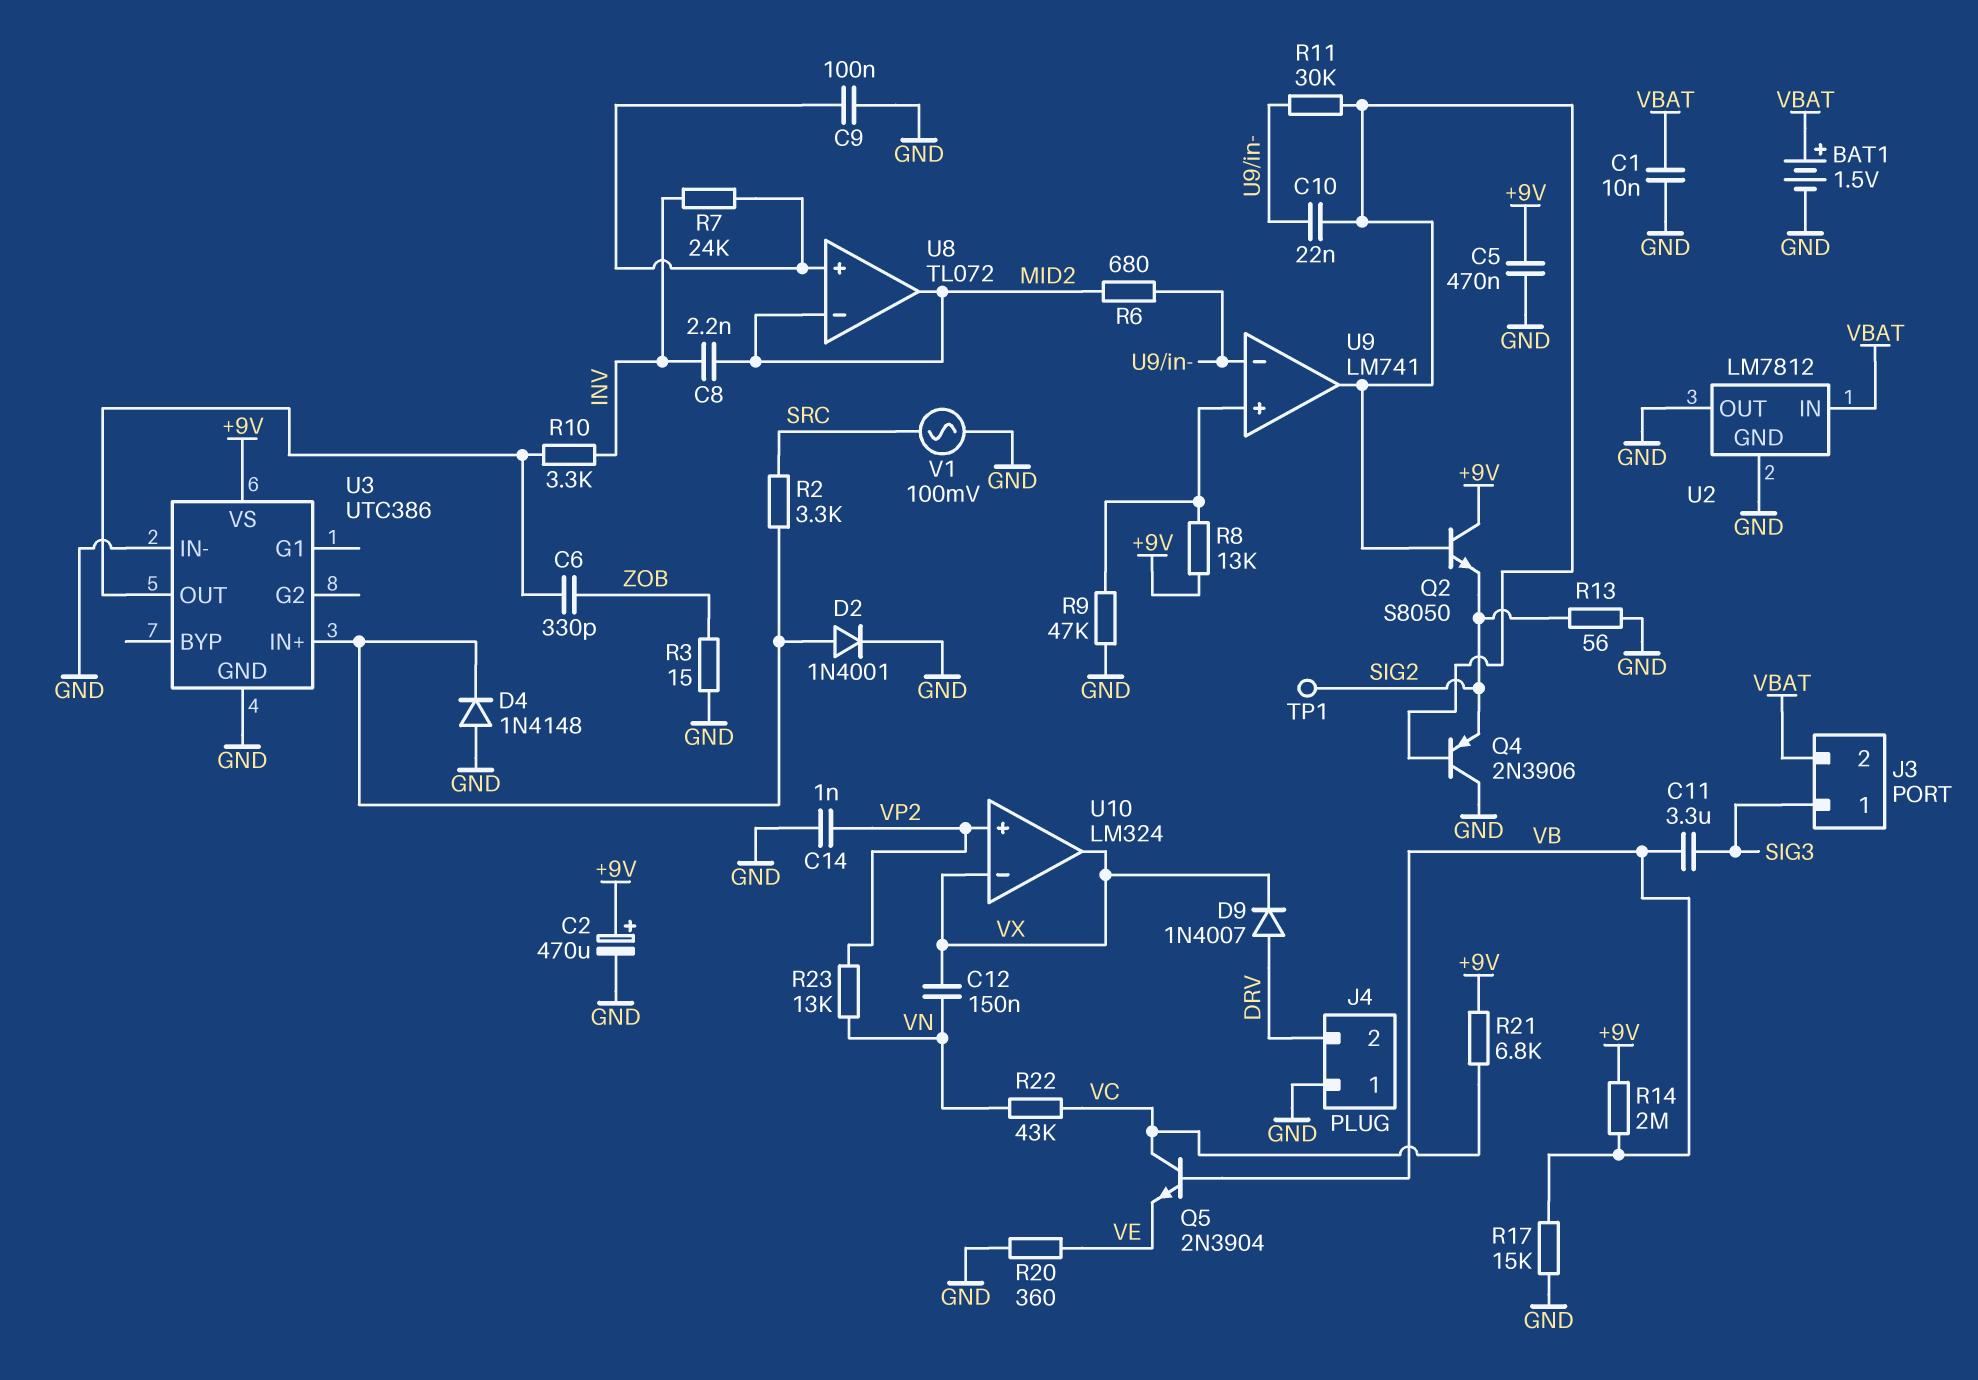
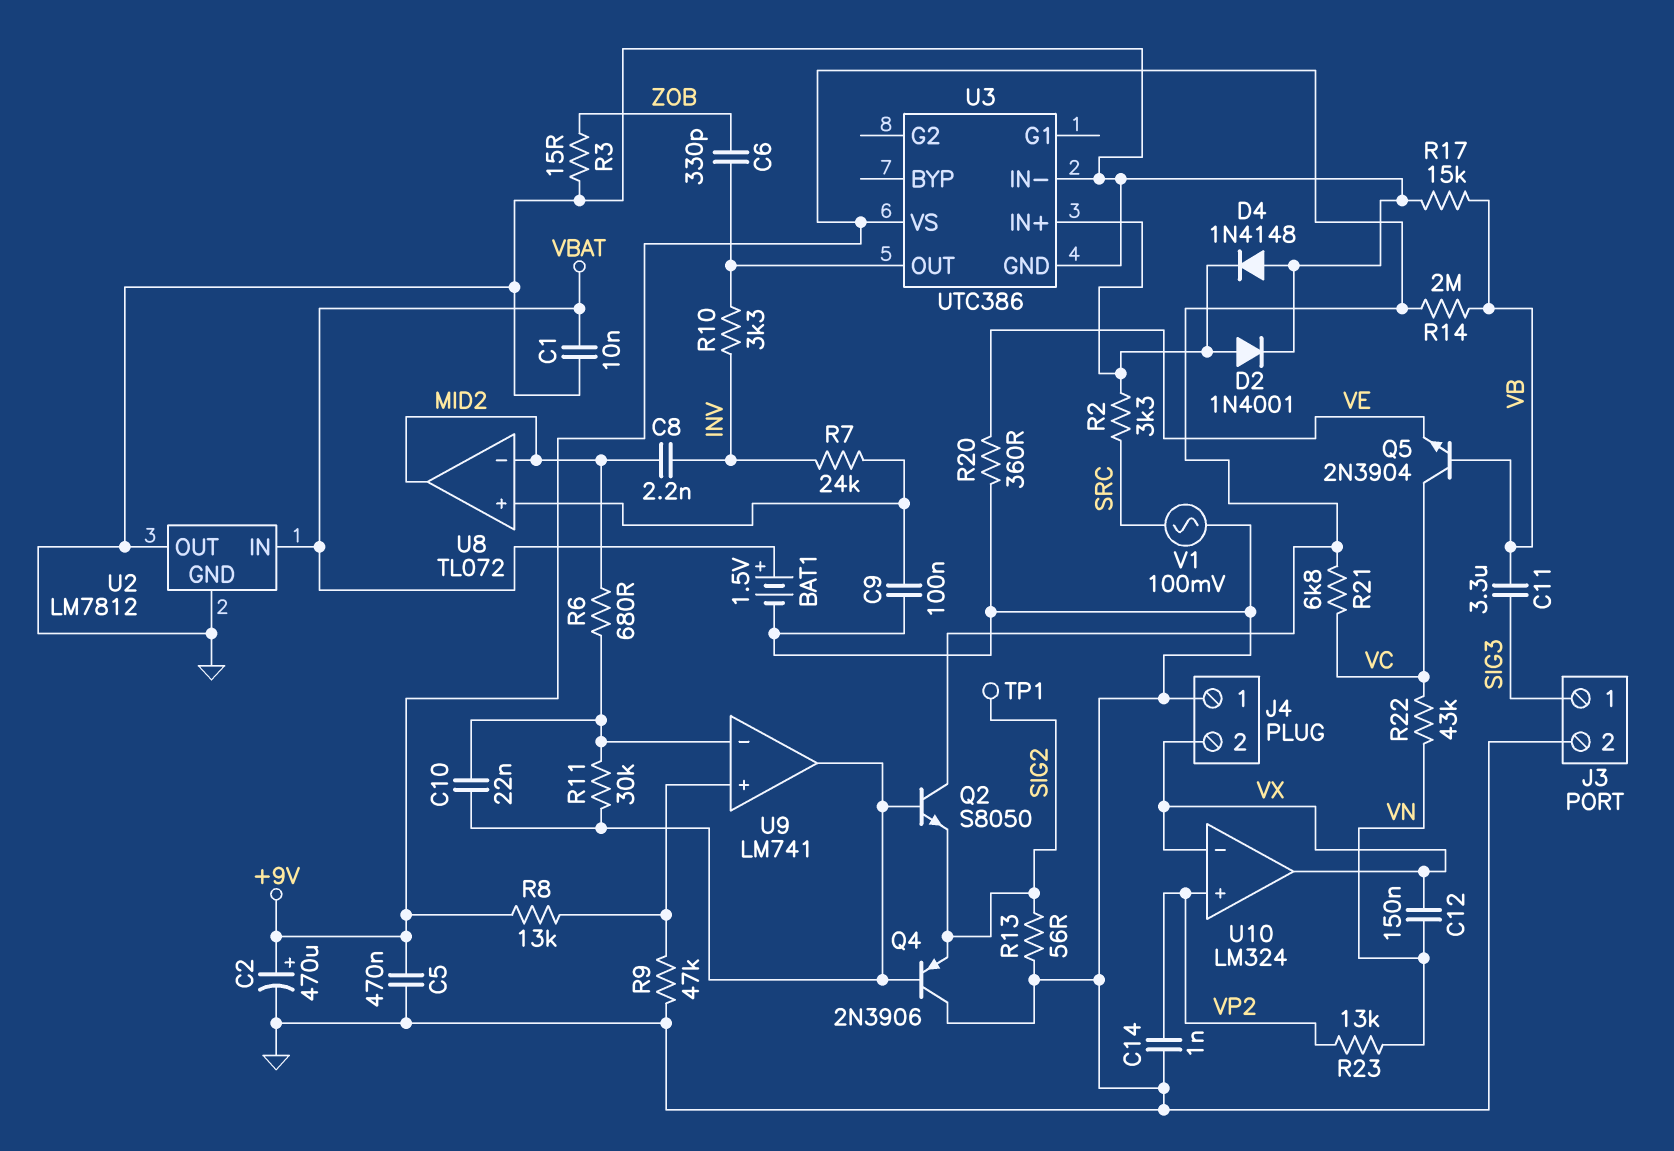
D9: diode 1N4007 (A DRV, K VX) -> none
J3 pin 2: VBAT -> GND
J4 pin 2: DRV -> VX

